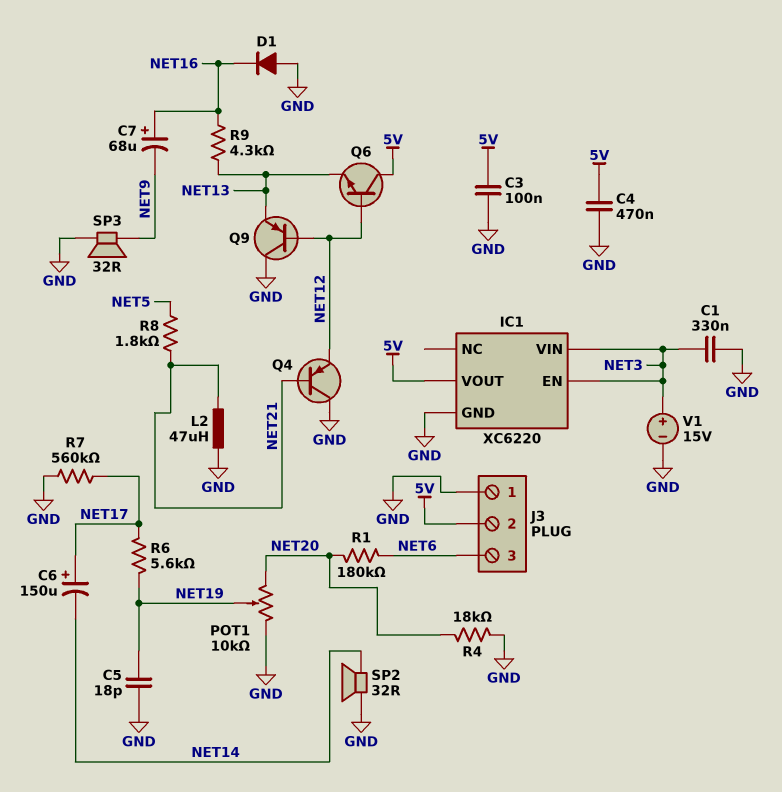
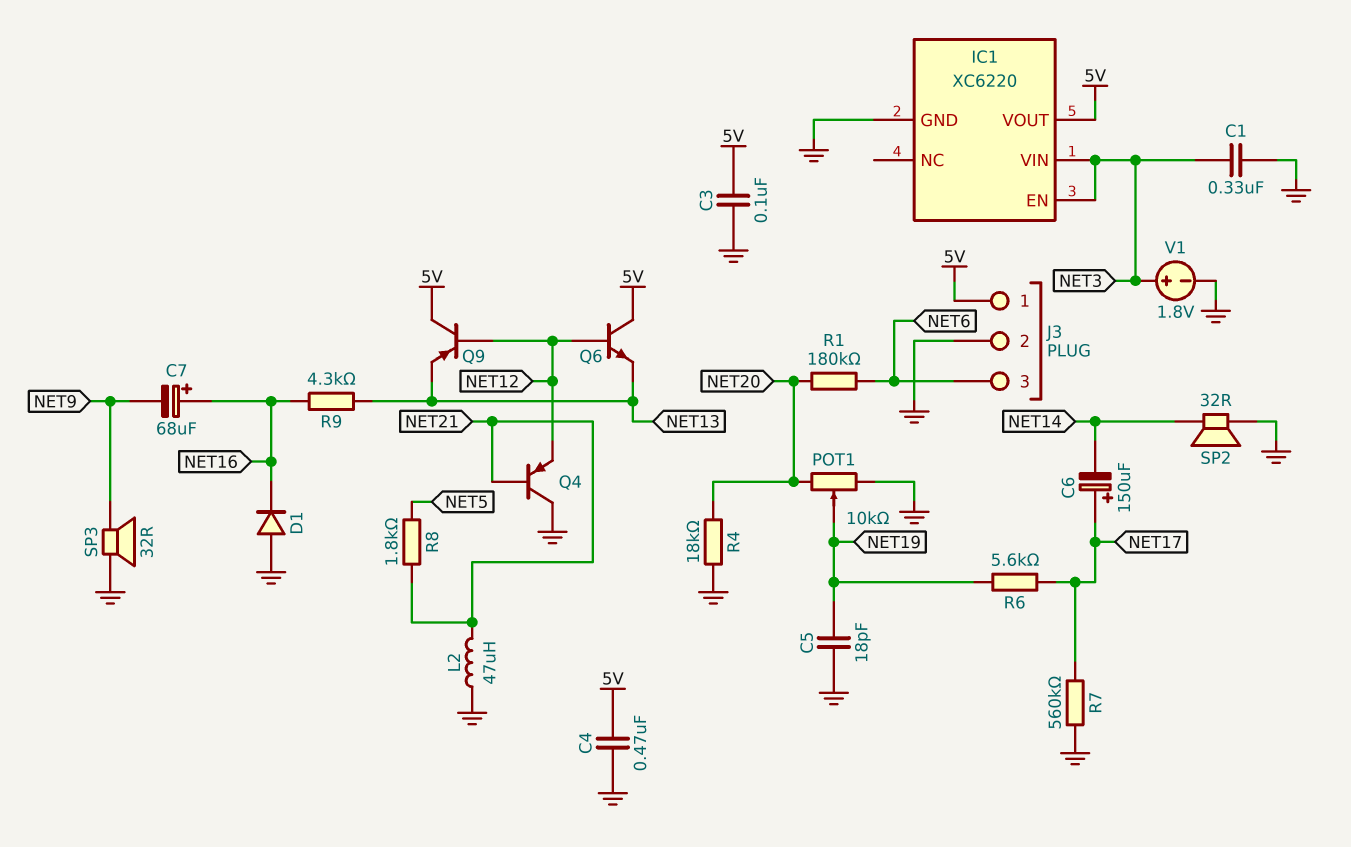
J3 pin 1: GND -> 5V
J3 pin 2: 5V -> GND
Q9: PNP (B NET12, C GND, E NET13) -> PNP (B NET12, C 5V, E NET13)
V1: 15V (plus NET3, minus GND) -> 1.8V (plus NET3, minus GND)

